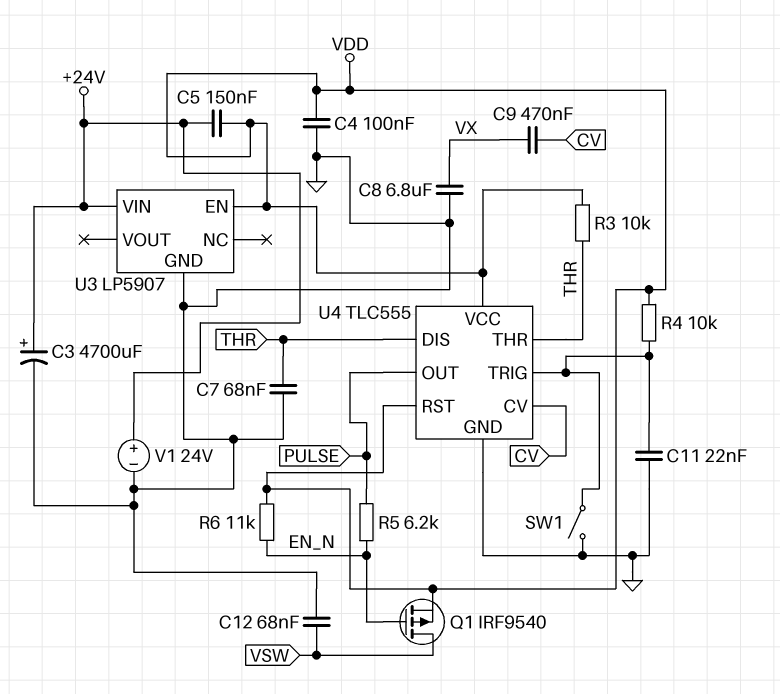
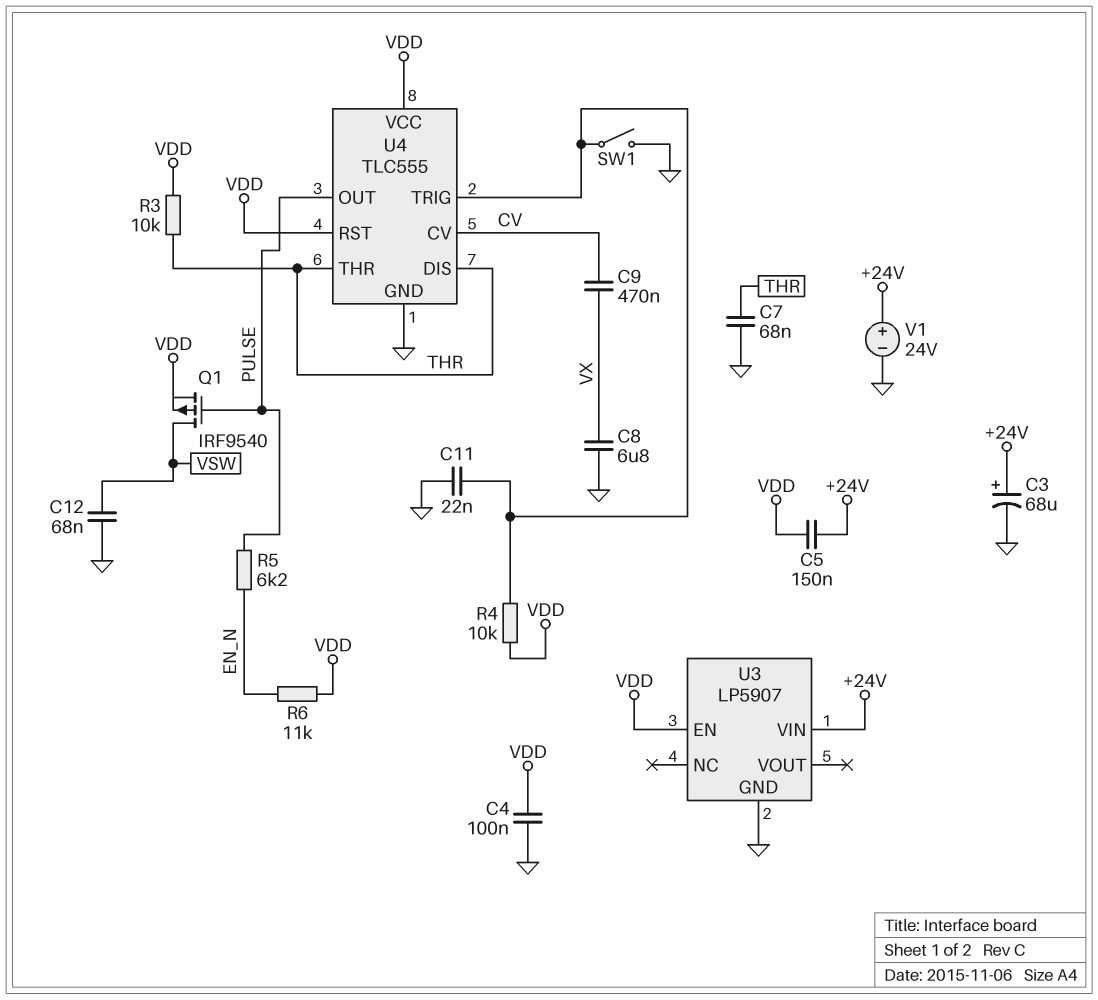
C3: 4700uF (plus +24V, minus GND) -> 68uF (plus +24V, minus GND)
Q1: PMOS IRF9540 (G EN_N, D VSW, S VDD) -> PMOS IRF9540 (G PULSE, D VSW, S VDD)

